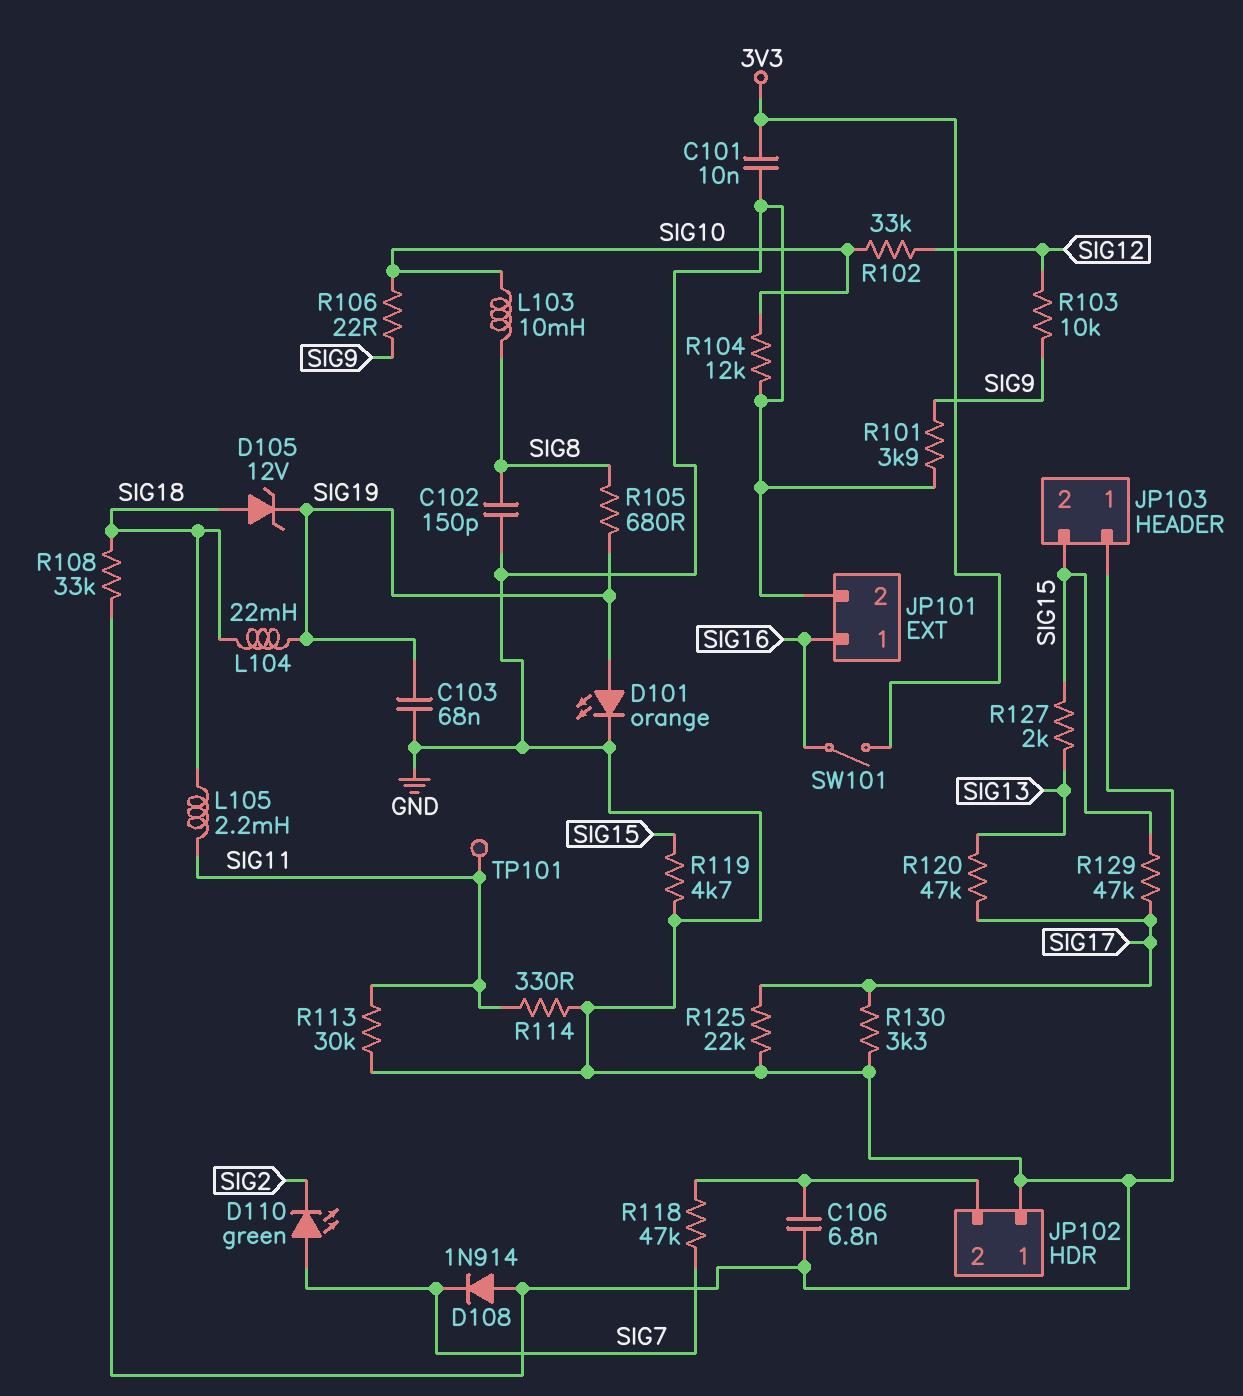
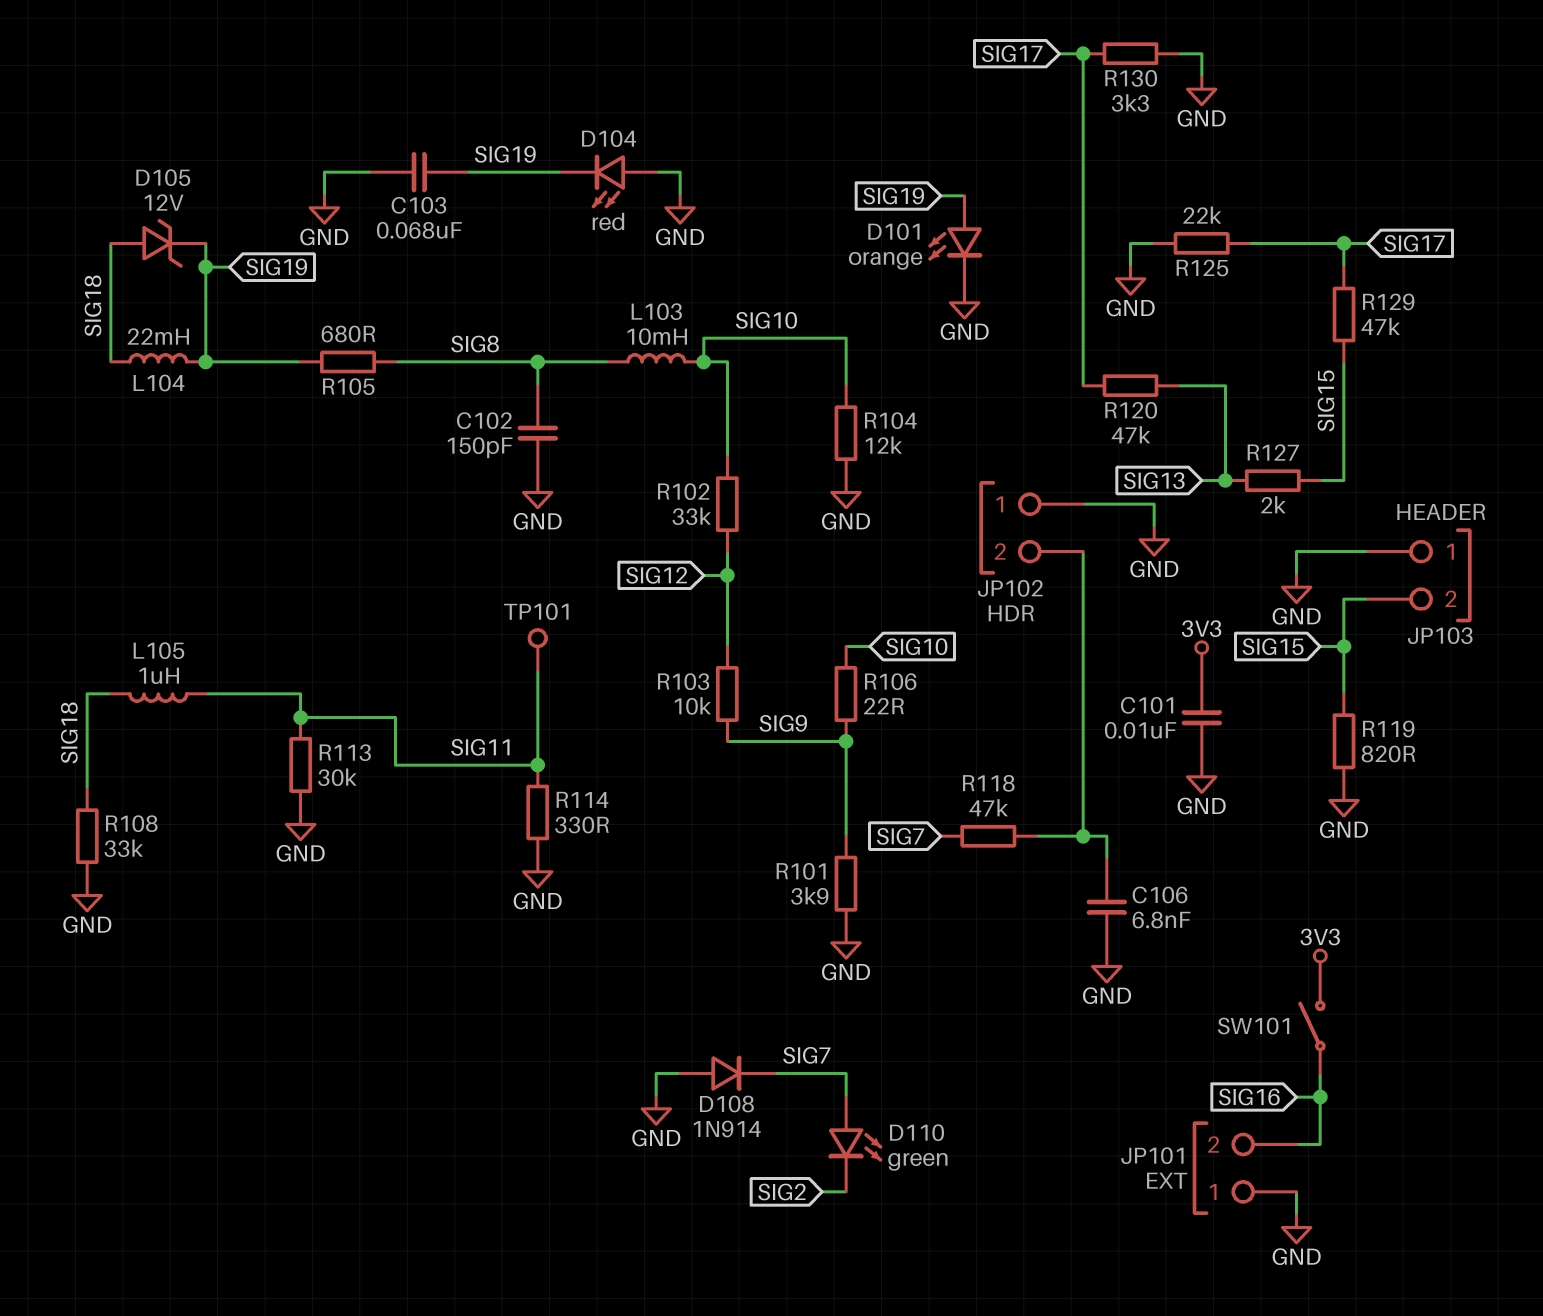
D104: none -> LED red (A GND, K SIG19)
JP101 pin 1: SIG16 -> GND
JP101 pin 2: GND -> SIG16
L105: 2.2mH (SIG11, SIG18) -> 1uH (SIG11, SIG18)
R119: 4.7k (GND, SIG15) -> 820 (GND, SIG15)

